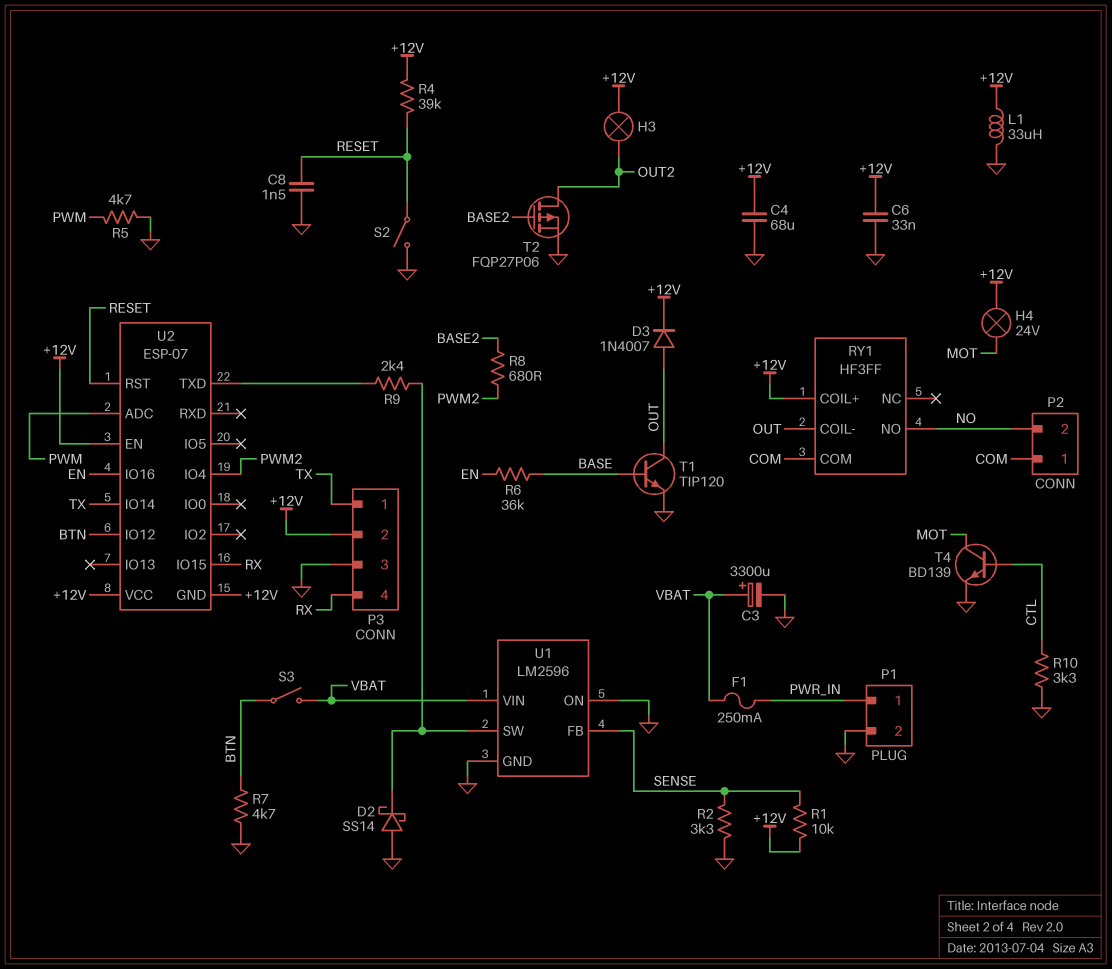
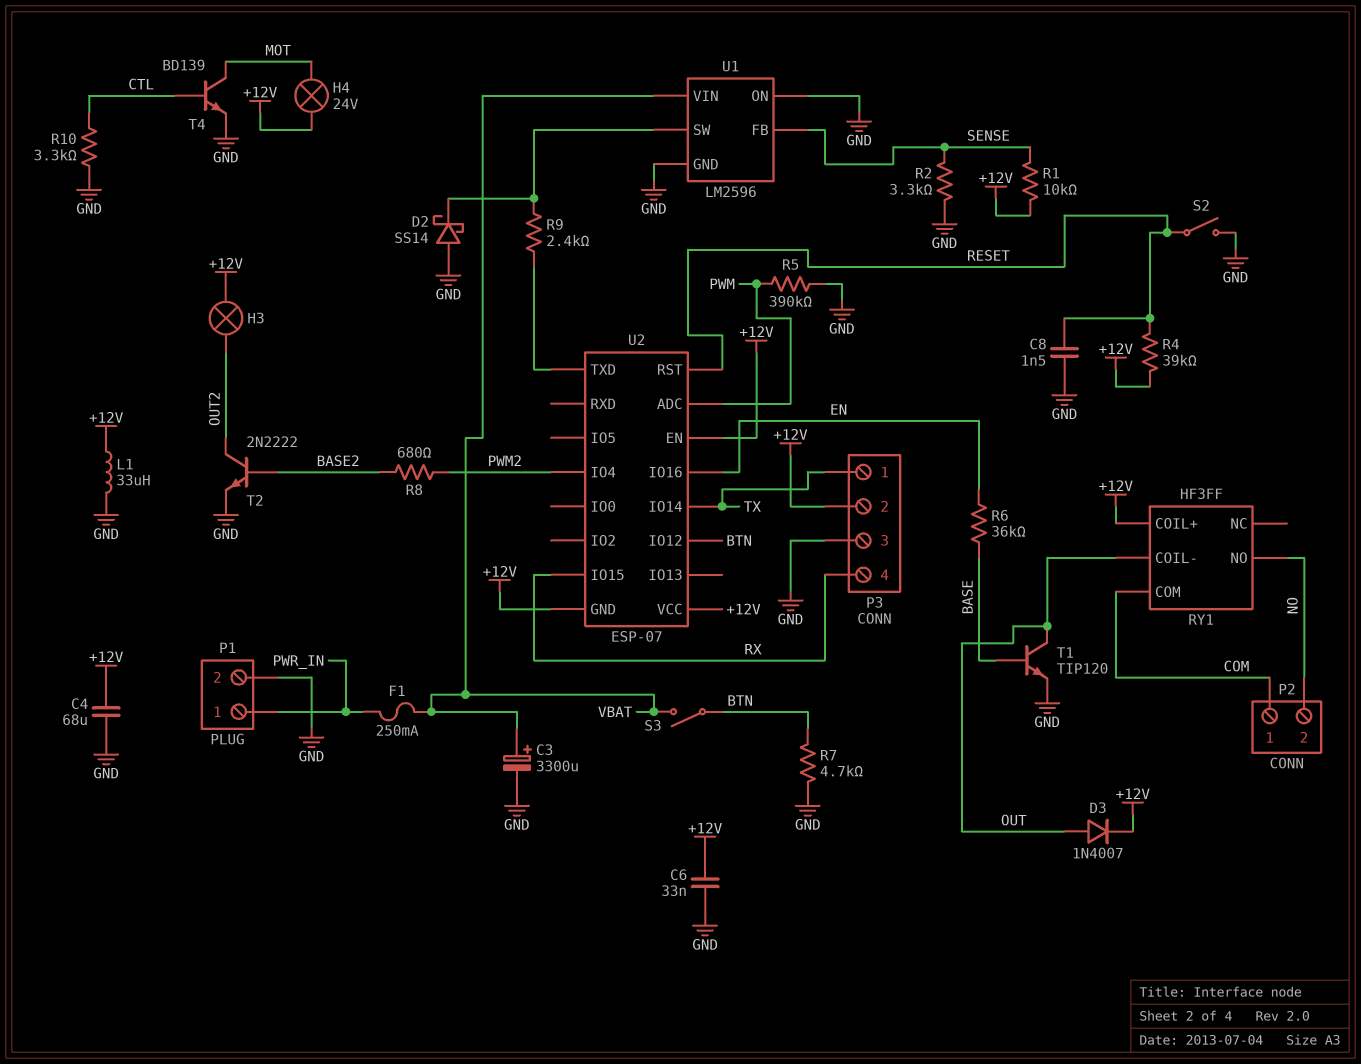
R5: 4.7k (GND, PWM) -> 390k (GND, PWM)
T2: PMOS FQP27P06 (G BASE2, D OUT2, S GND) -> NPN 2N2222 (B BASE2, C OUT2, E GND)

